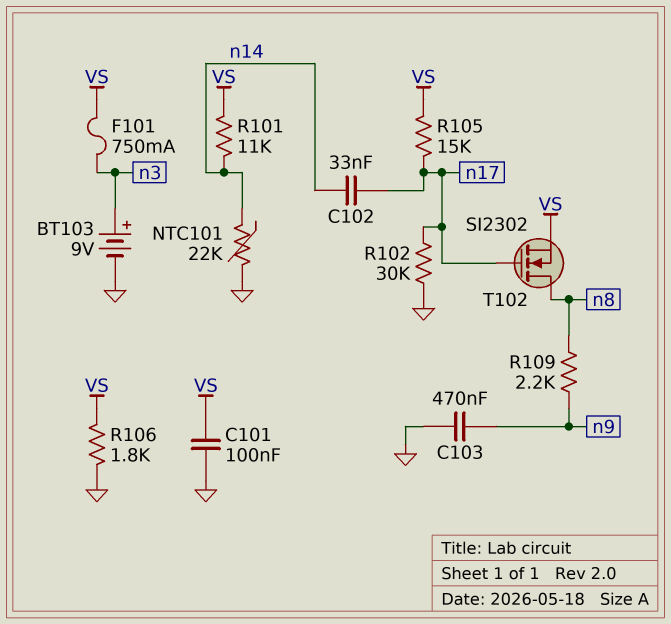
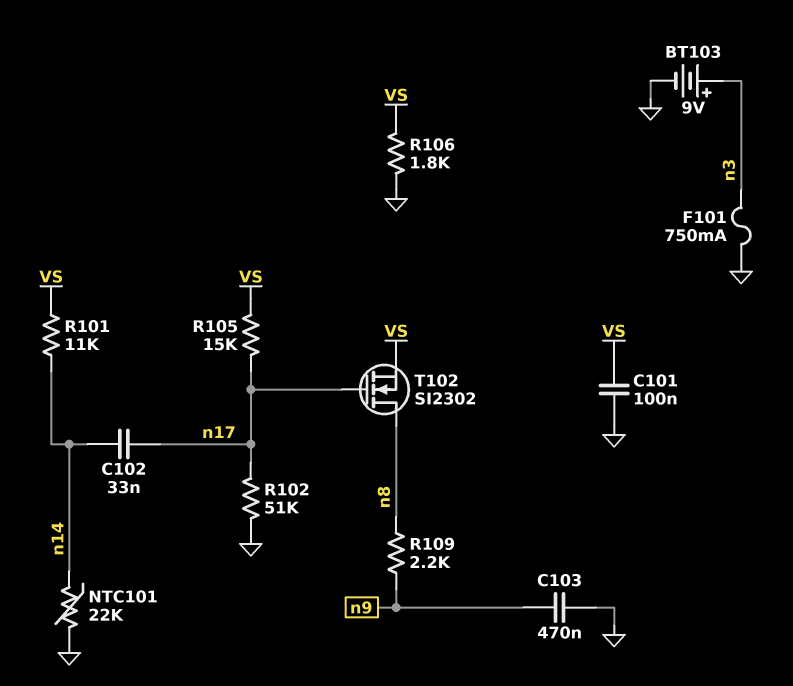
F101: 750mA (VS, n3) -> 750mA (GND, n3)
R102: 30k (GND, n17) -> 51k (GND, n17)

